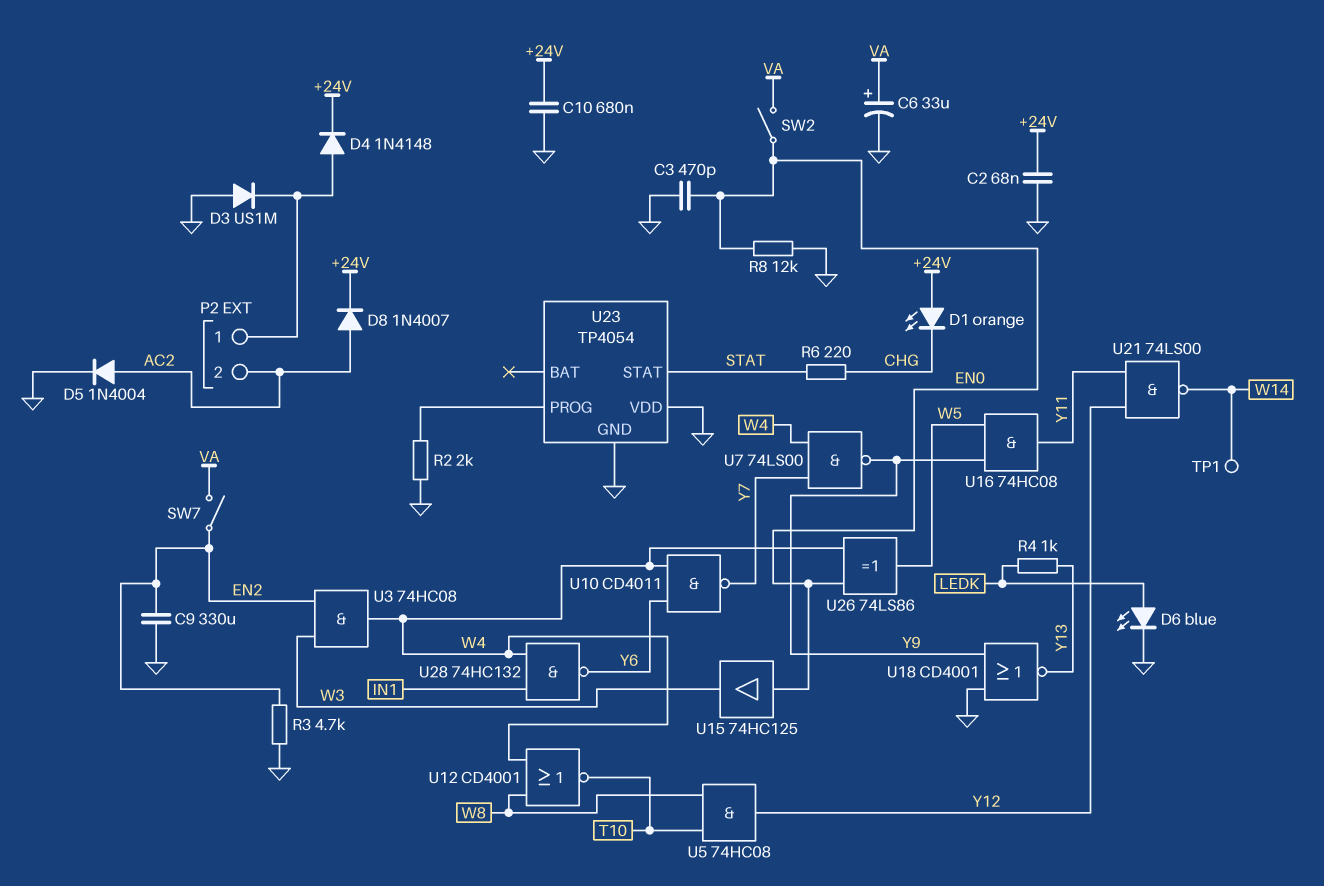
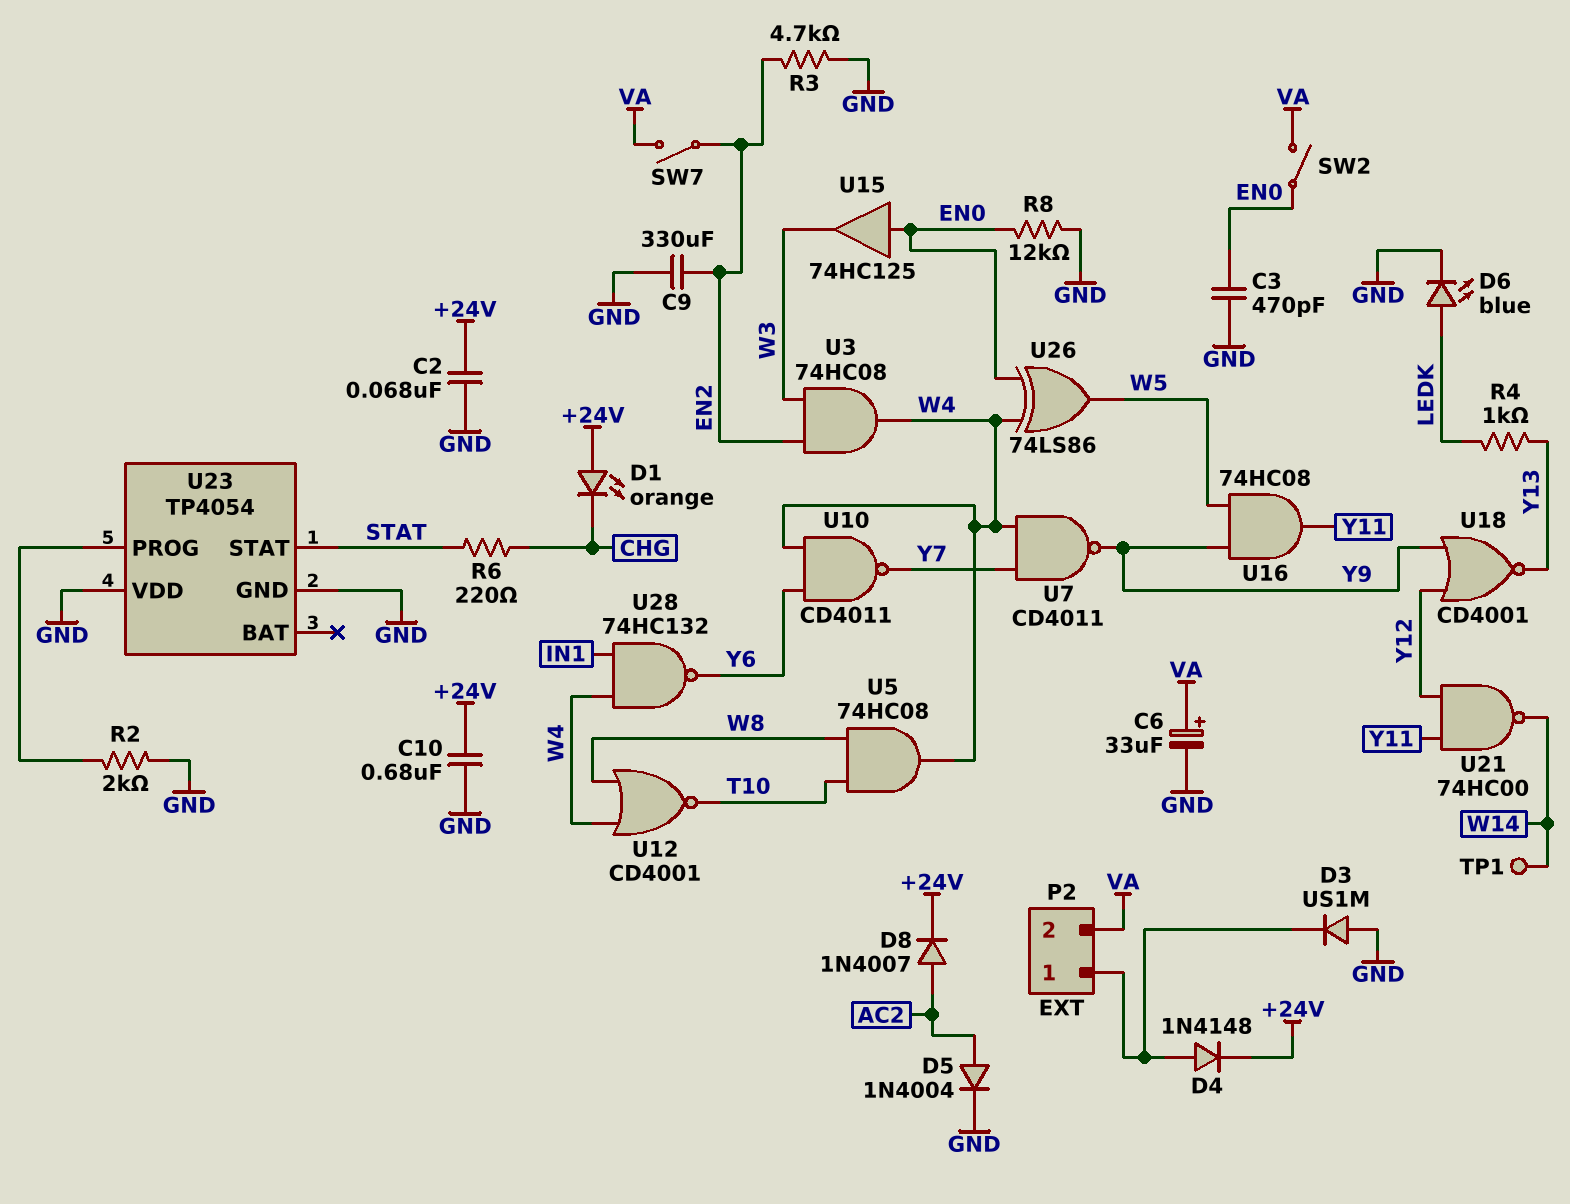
P2 pin 2: AC2 -> VA
U5: AND 74HC08 (in T10, in W8, out Y12) -> AND 74HC08 (in T10, in W8, out W4)
U7: NAND 74LS00 (in W4, in Y7, out Y9) -> NAND CD4011 (in W4, in Y7, out Y9)
U18: NOR CD4001 (in GND, in Y9, out Y13) -> NOR CD4001 (in Y9, in Y12, out Y13)
U21: NAND 74LS00 (in Y11, in Y12, out W14) -> NAND 74HC00 (in Y11, in Y12, out W14)

